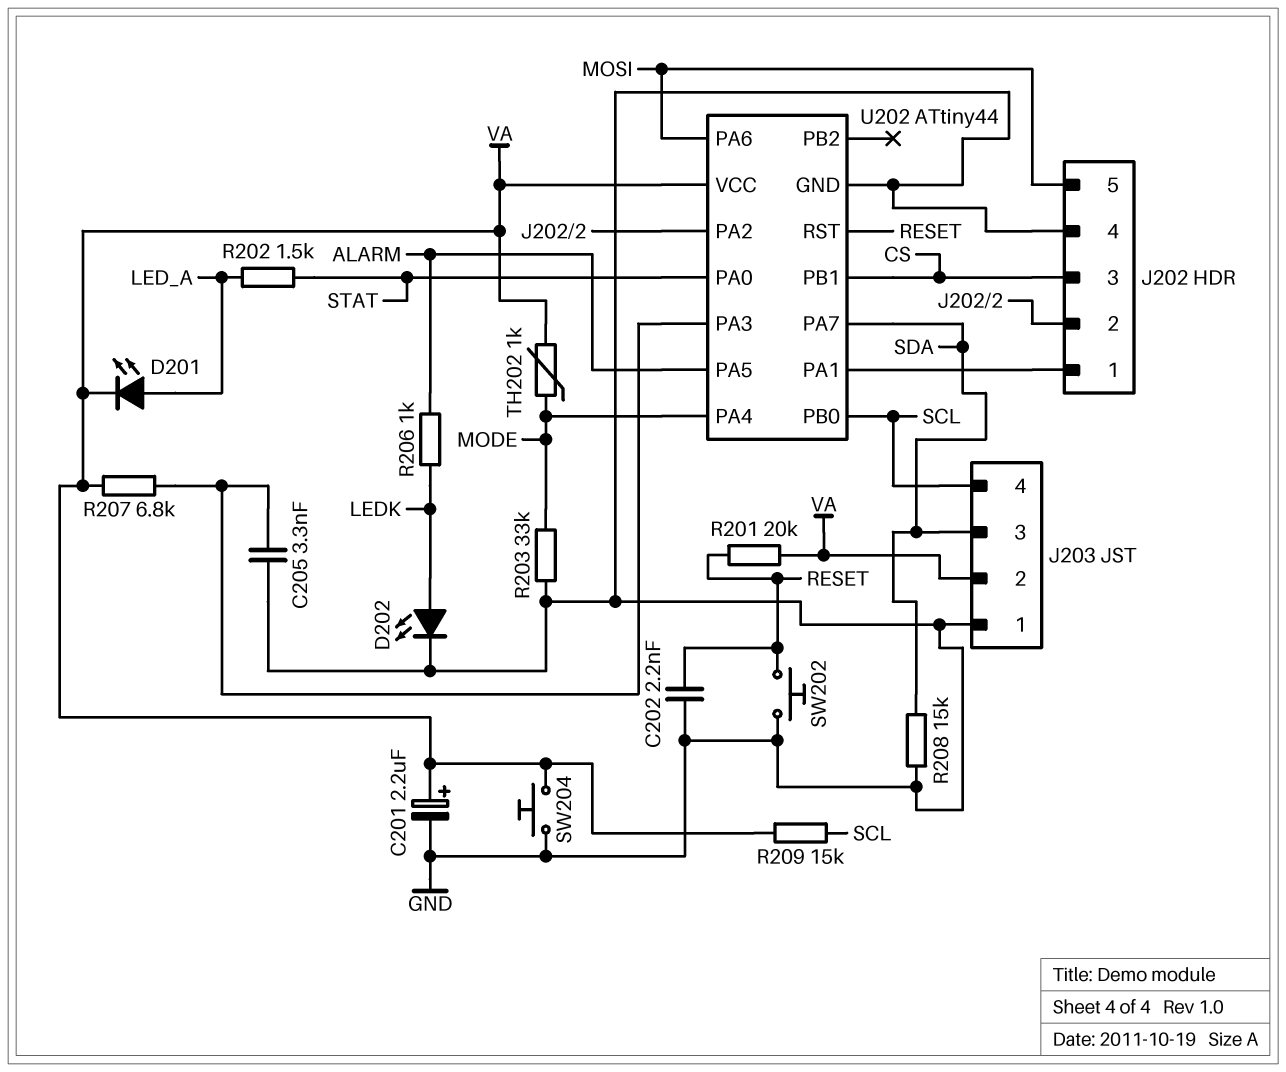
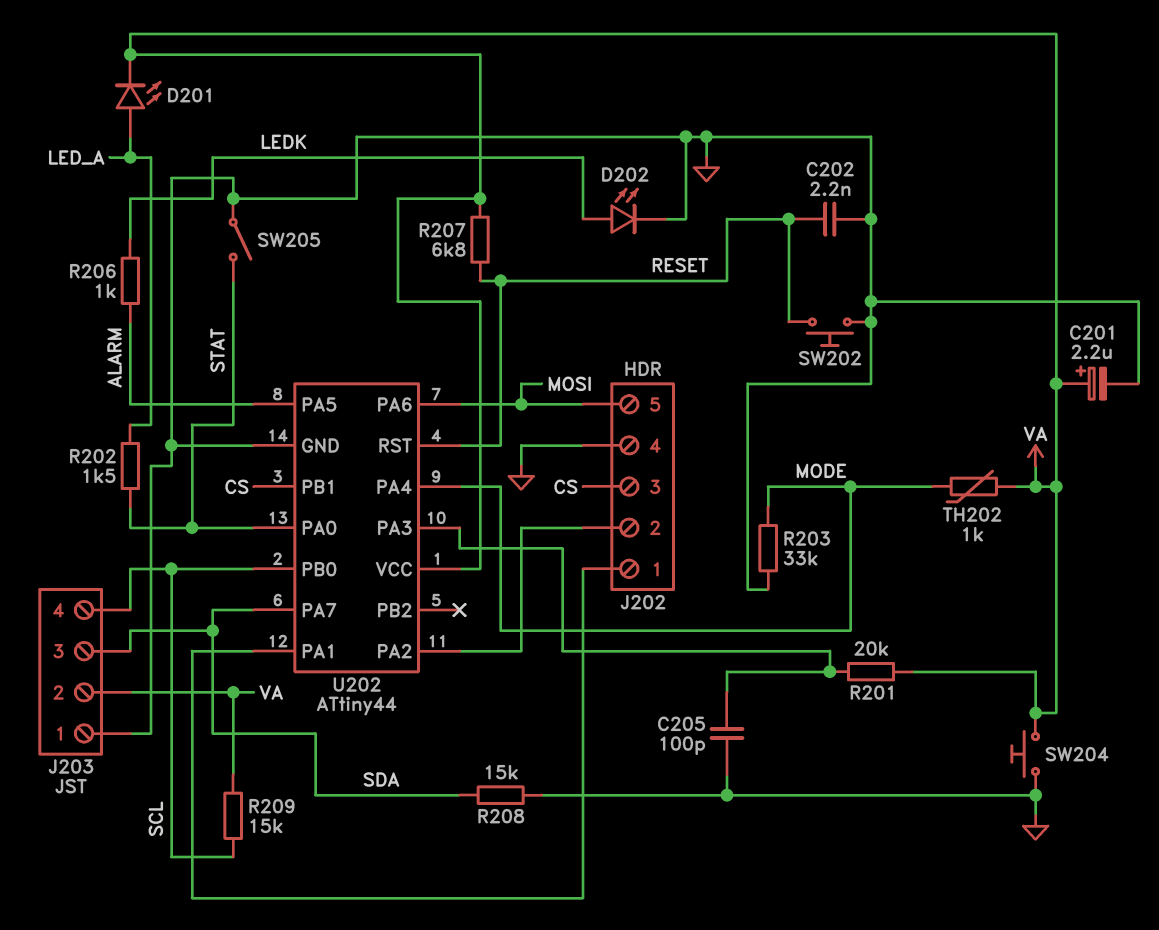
C205: 3.3nF (GND, U202/PA3) -> 100pF (GND, U202/PA3)
R201: 20k (RESET, VA) -> 20k (U202/PA3, VA)
R207: 6.8k (U202/PA3, VA) -> 6.8k (RESET, VA)
SW205: none -> switch (GND, STAT)

